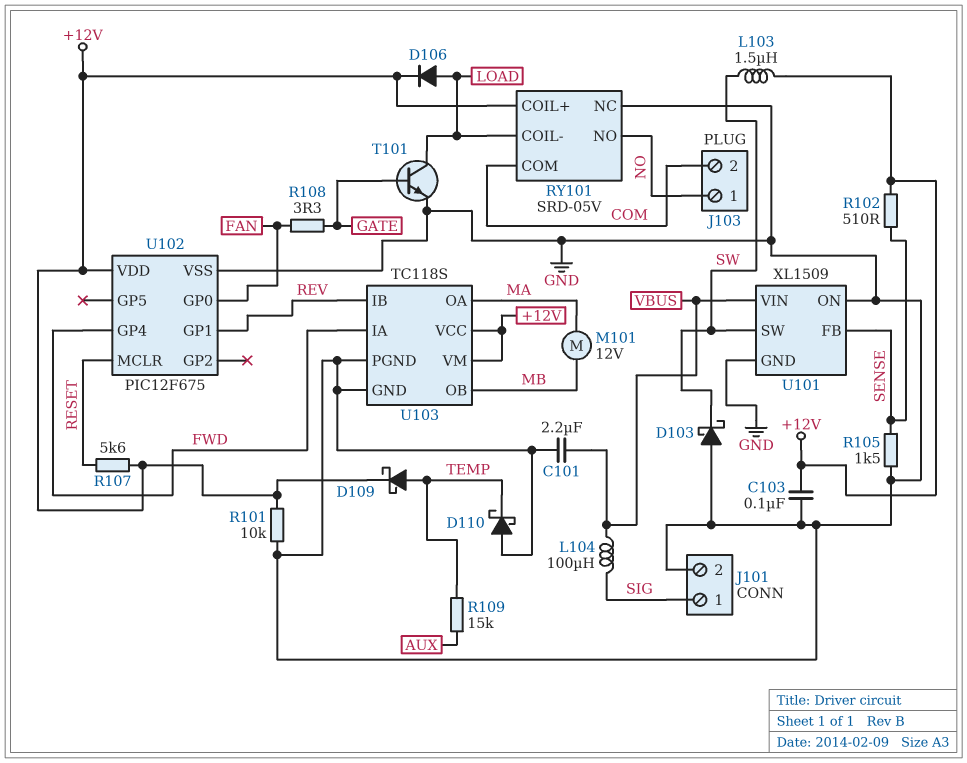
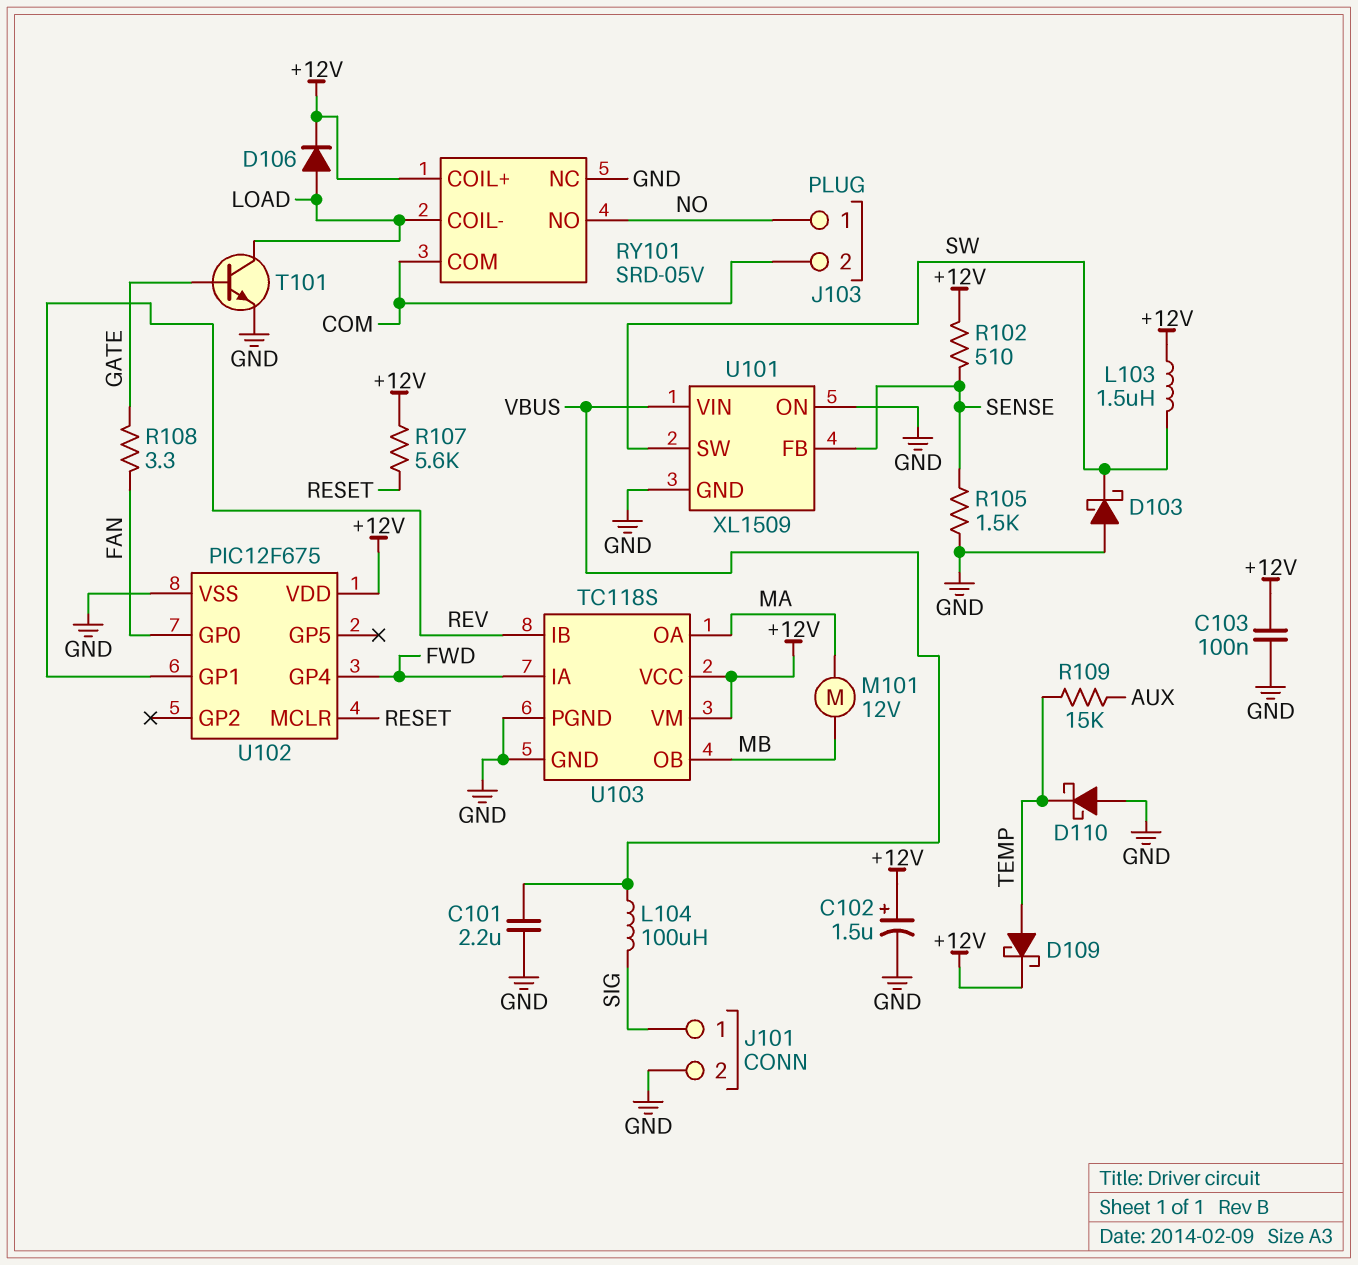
C102: none -> 1.5uF (plus +12V, minus GND)
R101: 10k (+12V, GND) -> none

